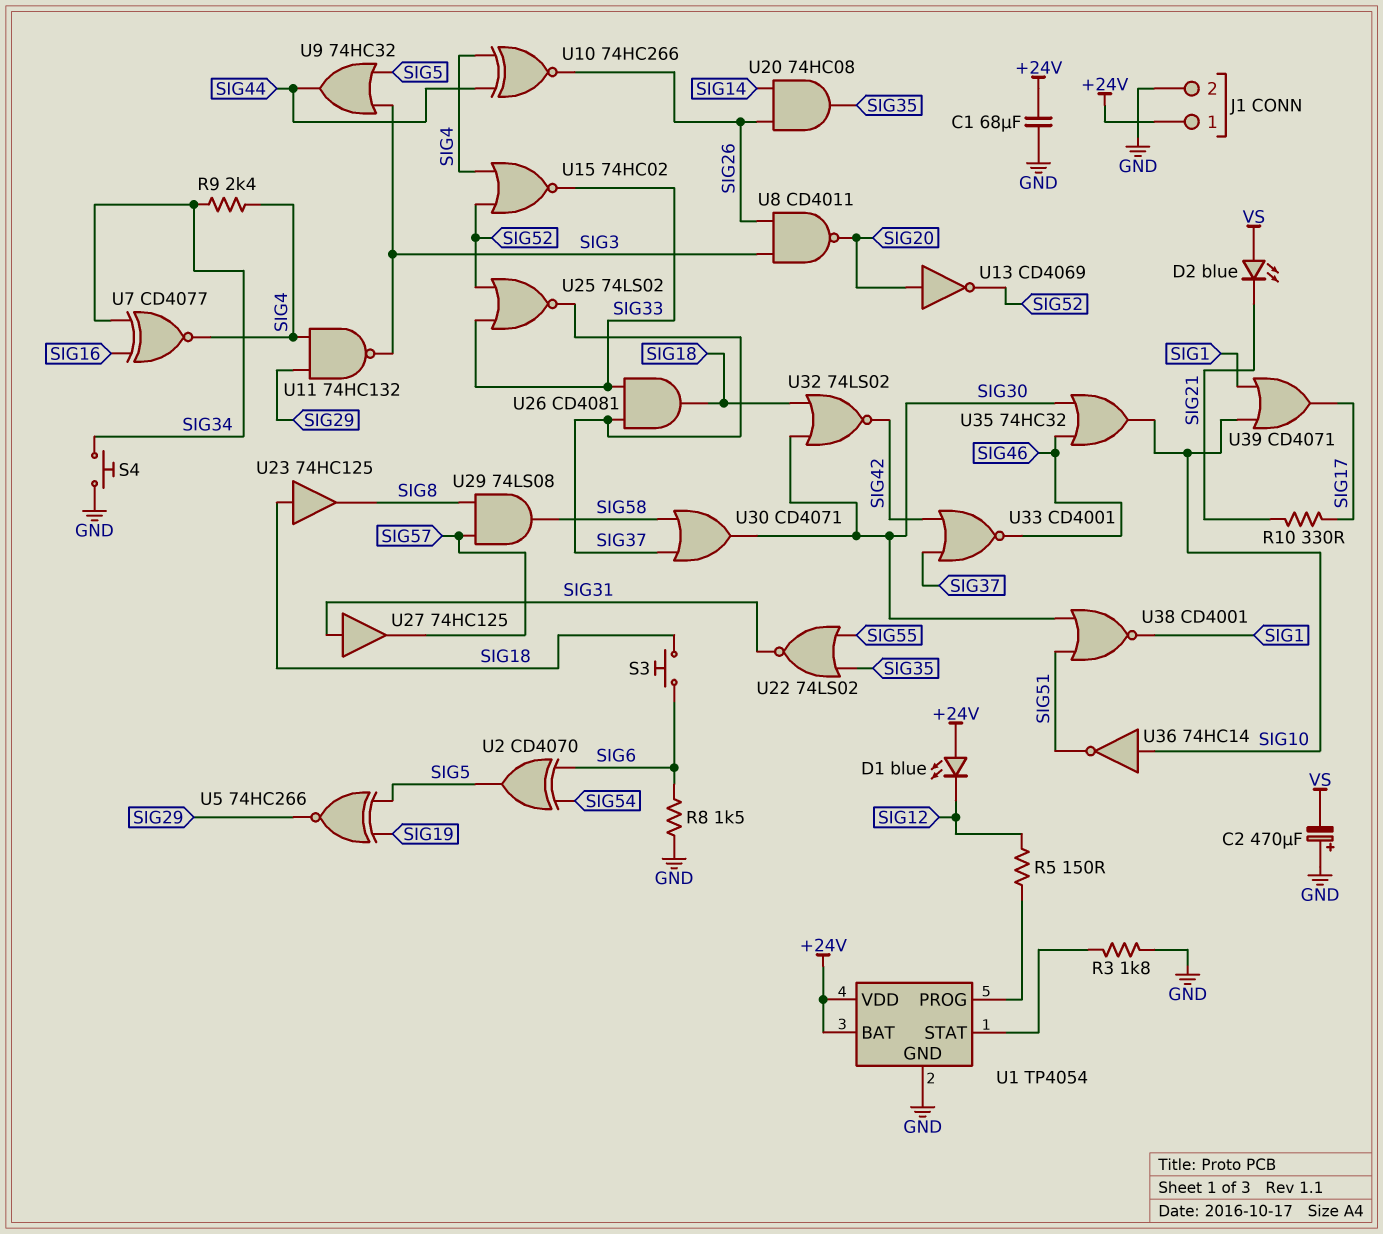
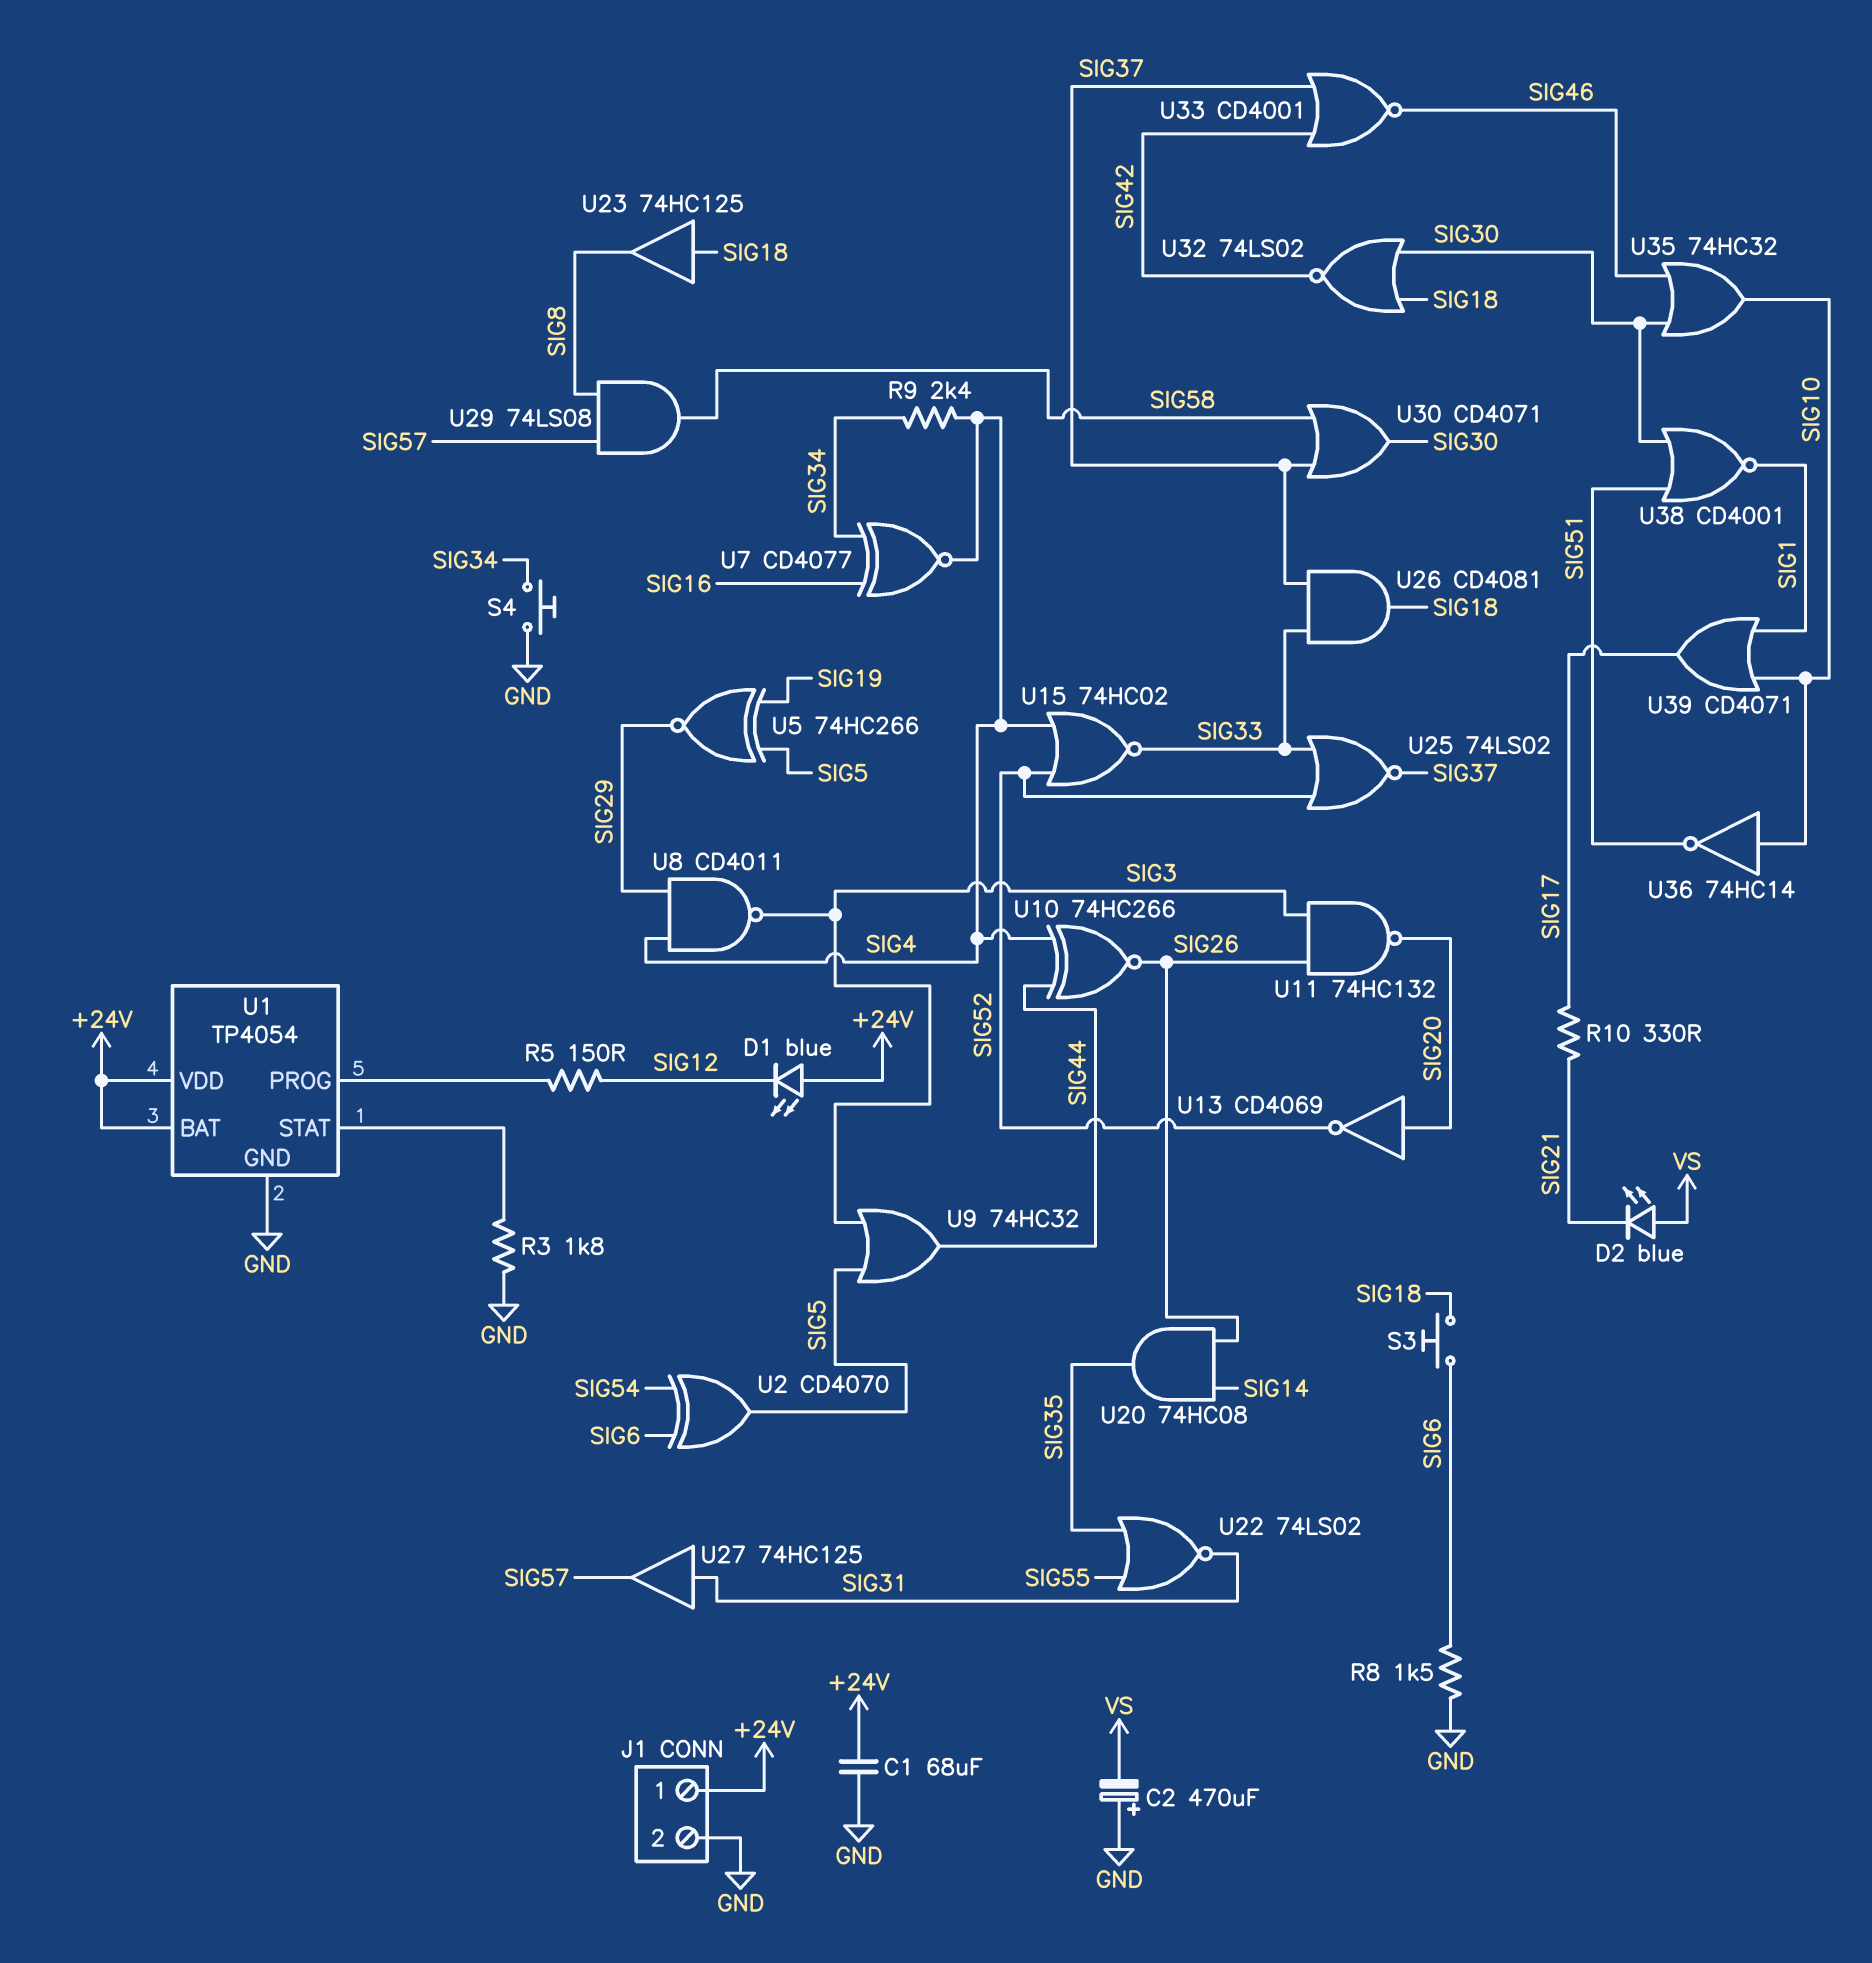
U8: NAND CD4011 (in SIG3, in SIG26, out SIG20) -> NAND CD4011 (in SIG4, in SIG29, out SIG3)
U11: NAND 74HC132 (in SIG4, in SIG29, out SIG3) -> NAND 74HC132 (in SIG3, in SIG26, out SIG20)

